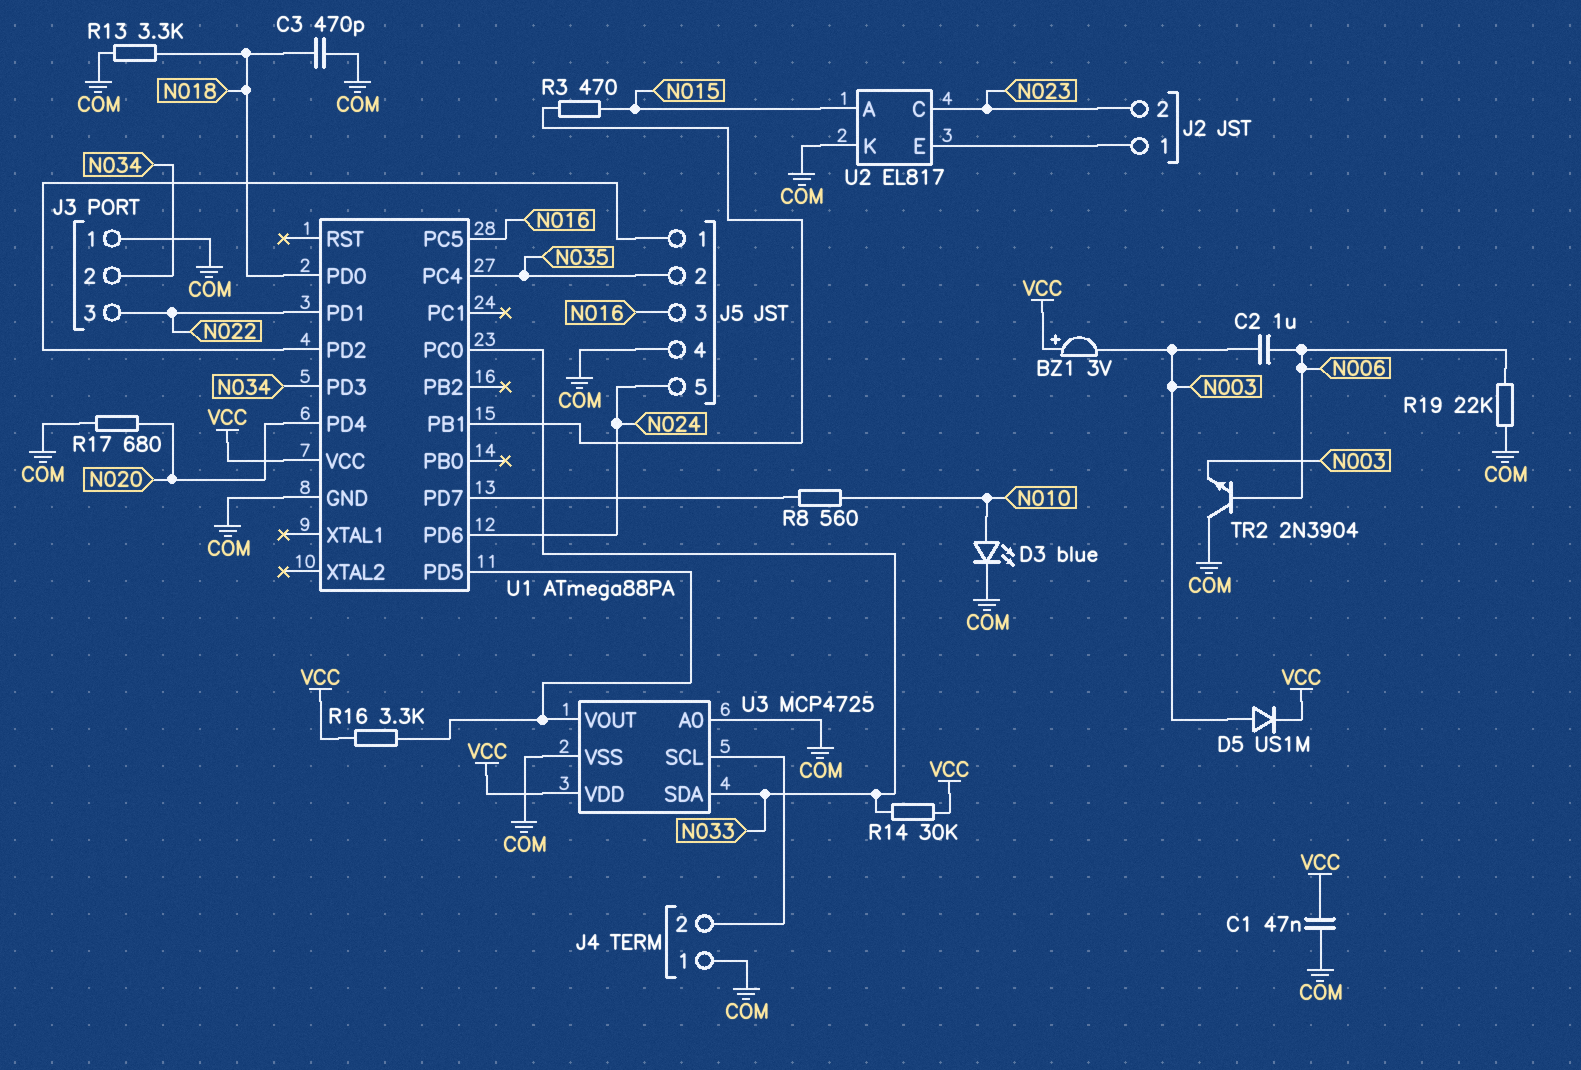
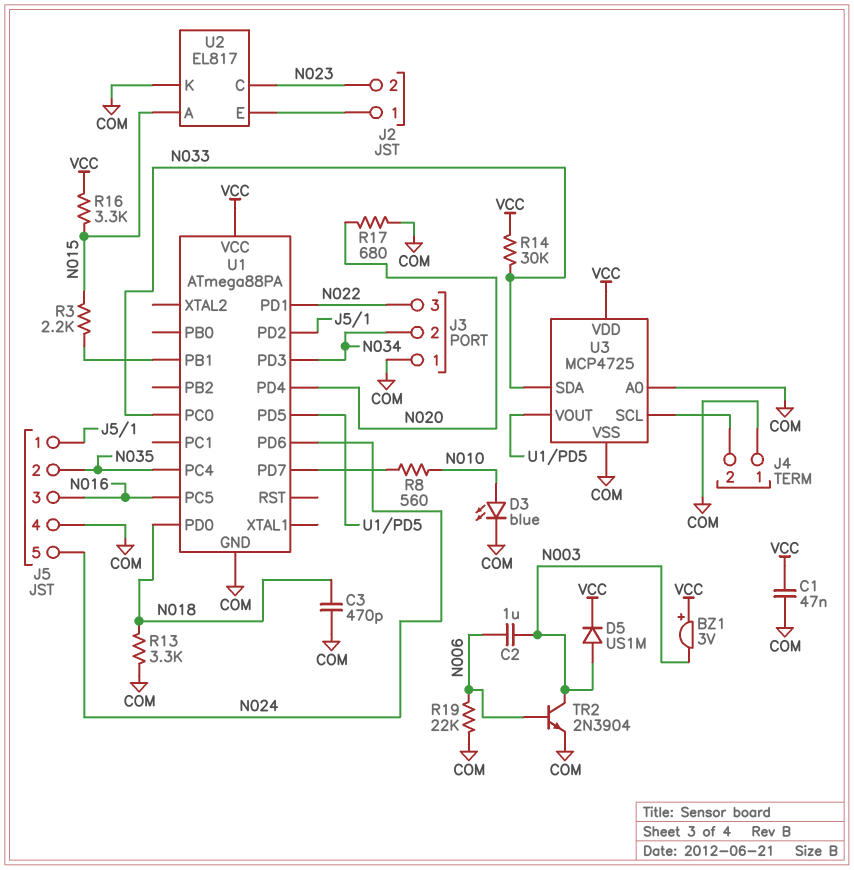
R3: 470 (N015, U1/PB1) -> 2.2k (N015, U1/PB1)
R16: 3.3k (U1/PD5, VCC) -> 3.3k (N015, VCC)
TR2: NPN 2N3904 (B N006, C COM, E N003) -> NPN 2N3904 (B N006, C N003, E COM)

